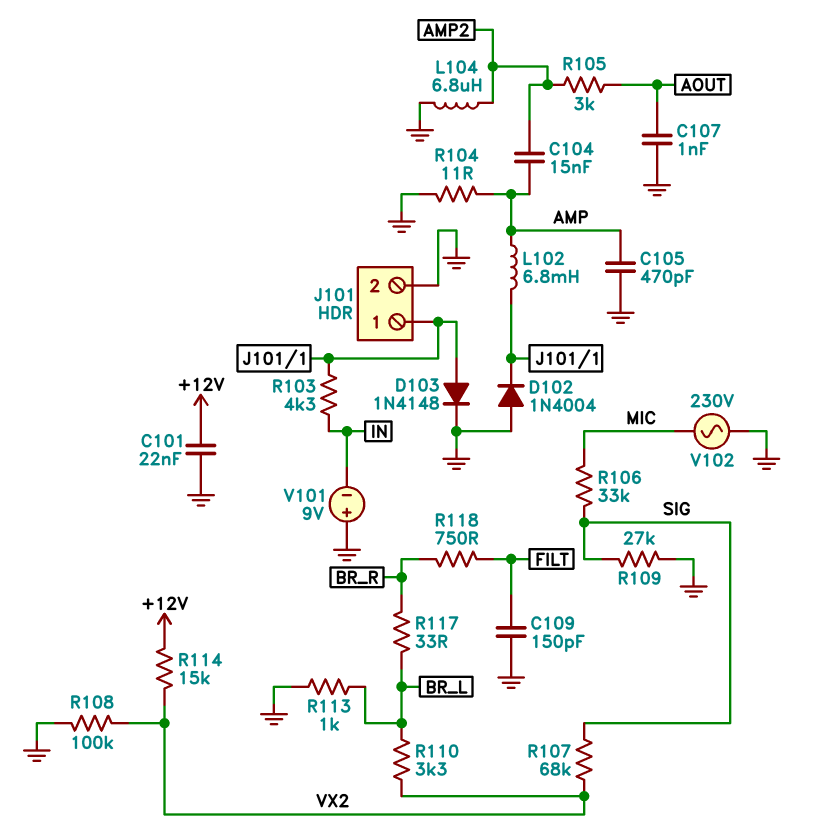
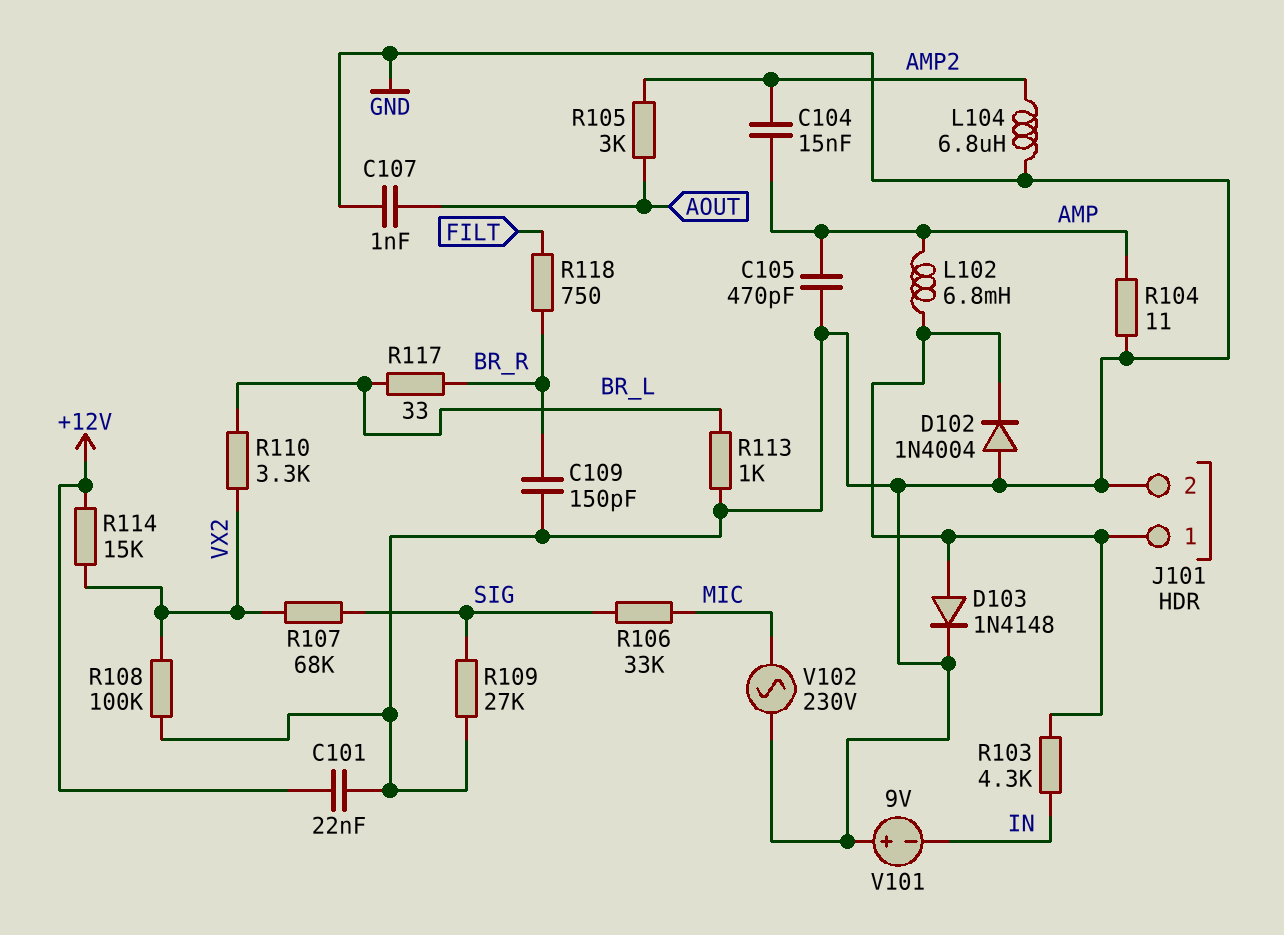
C109: 150pF (FILT, GND) -> 150pF (BR_R, GND)

